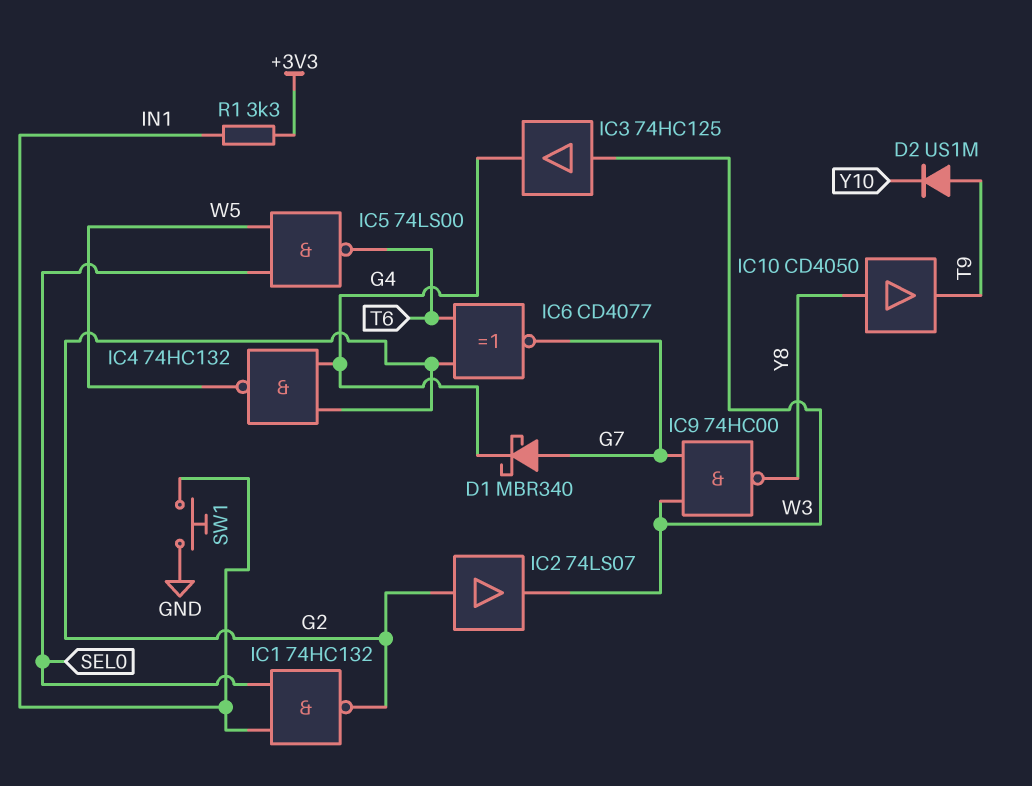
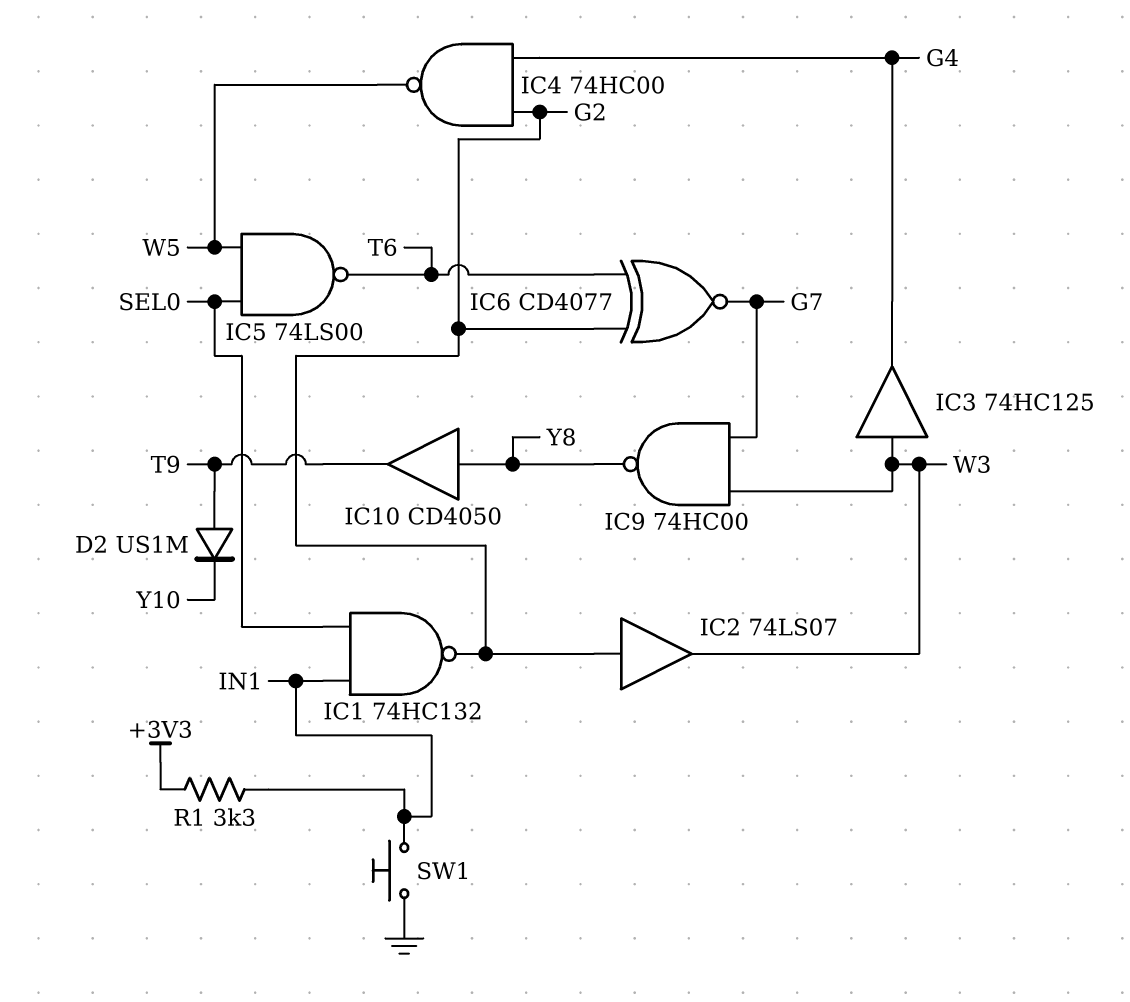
D1: schottky MBR340 (A G7, K G4) -> none
IC4: NAND 74HC132 (in G2, in G4, out W5) -> NAND 74HC00 (in G2, in G4, out W5)

